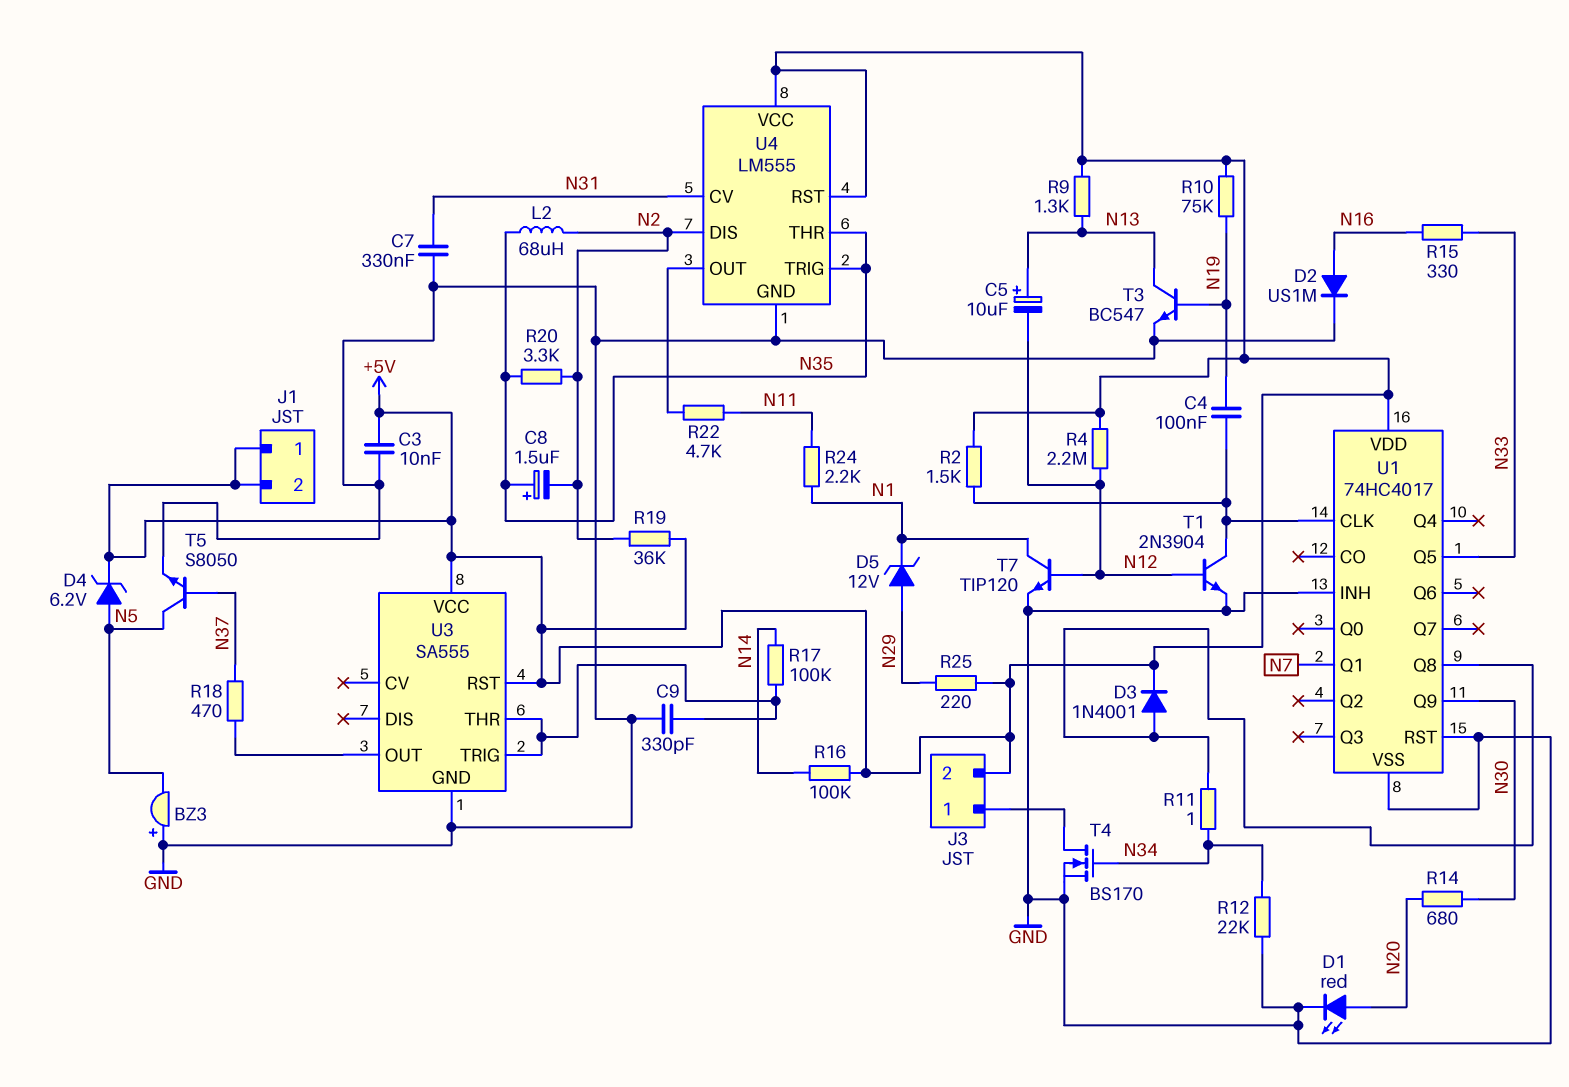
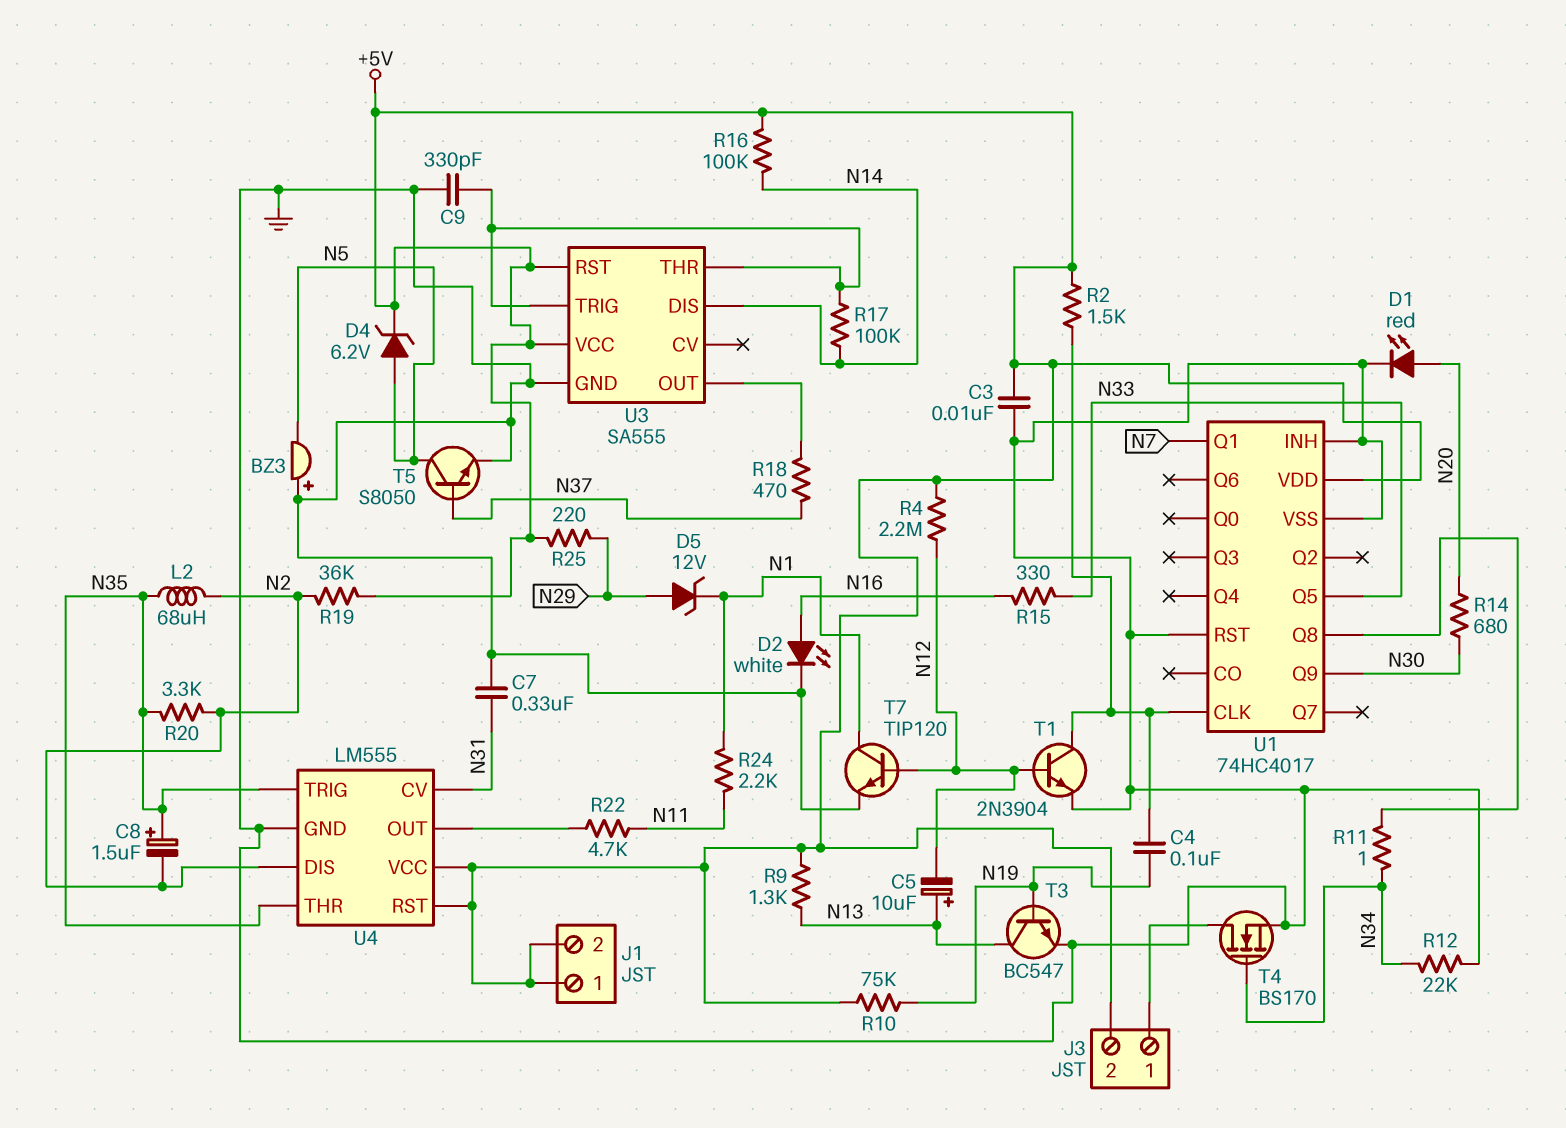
D2: diode US1M (A N16, K GND) -> LED white (A N16, K GND)
D3: diode 1N4001 (A U1/Q8, K +5V) -> none
U3 pin DIS: none -> N14

